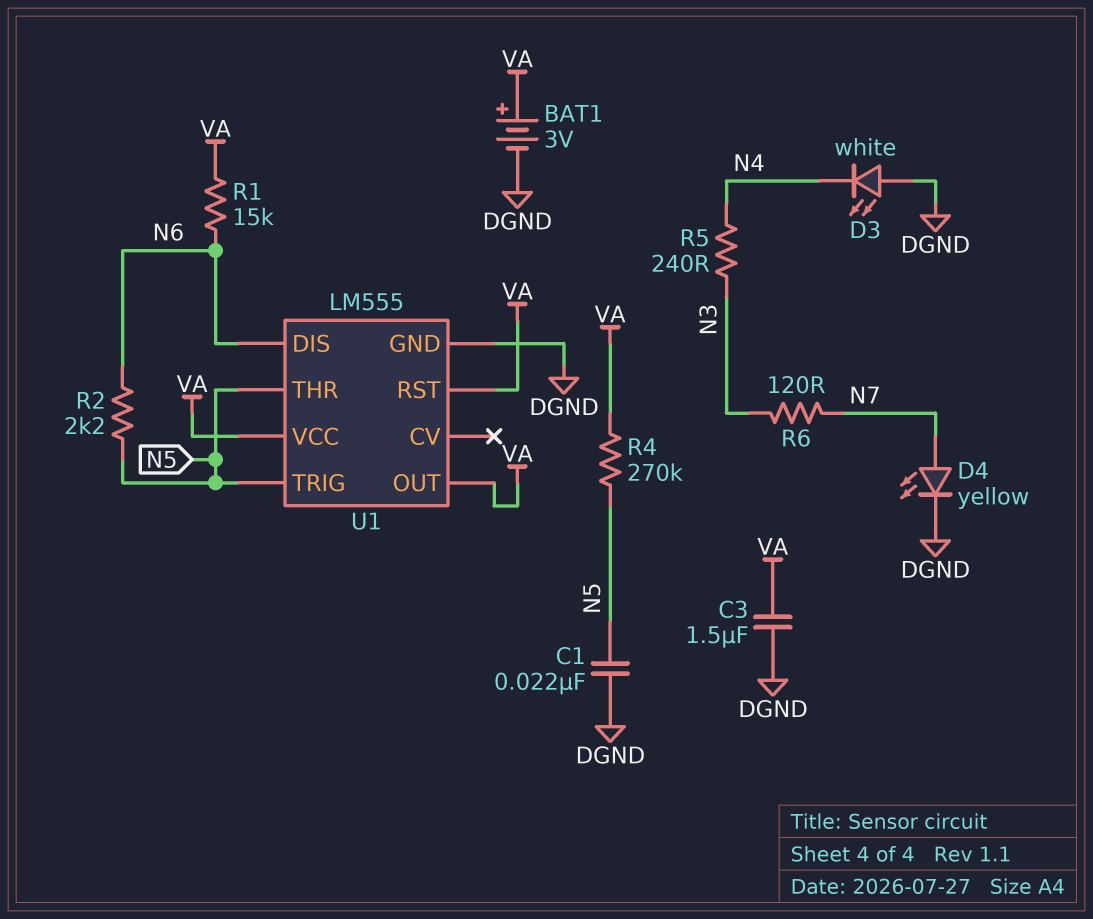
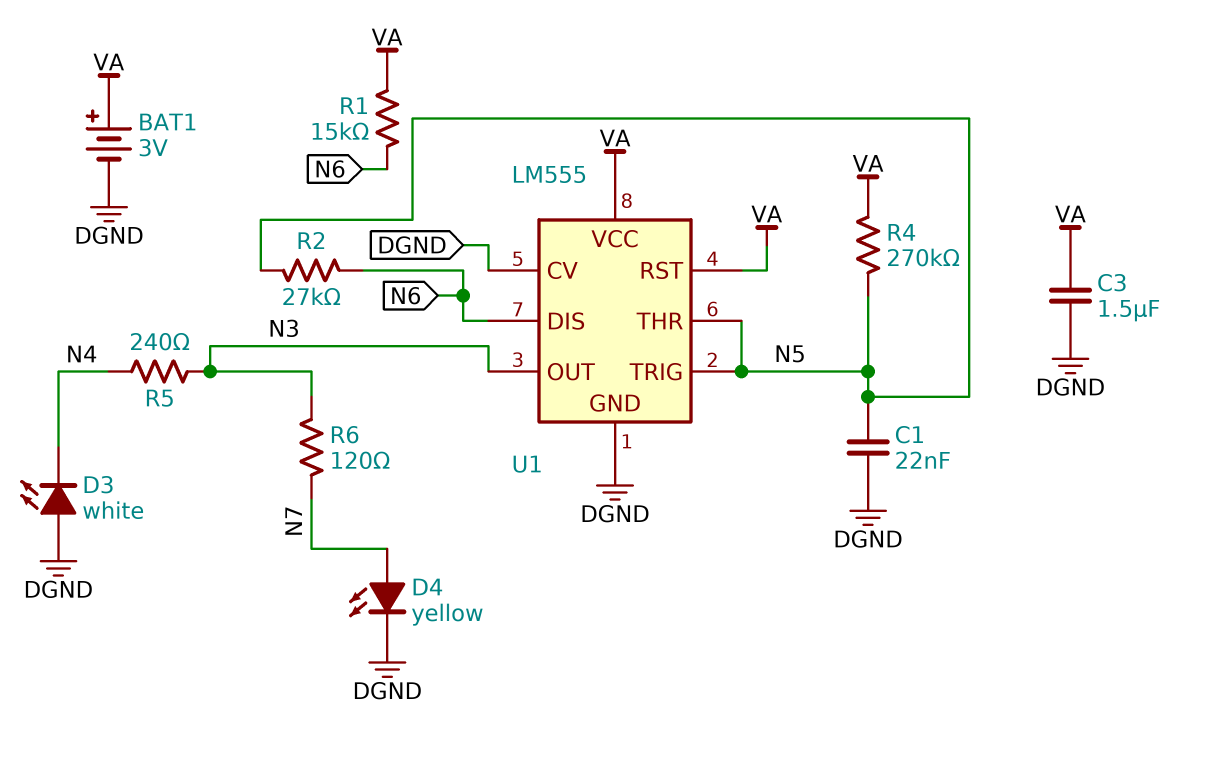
R2: 2.2k (N5, N6) -> 27k (N5, N6)
U1 pin CV: none -> DGND
U1 pin OUT: VA -> N3

